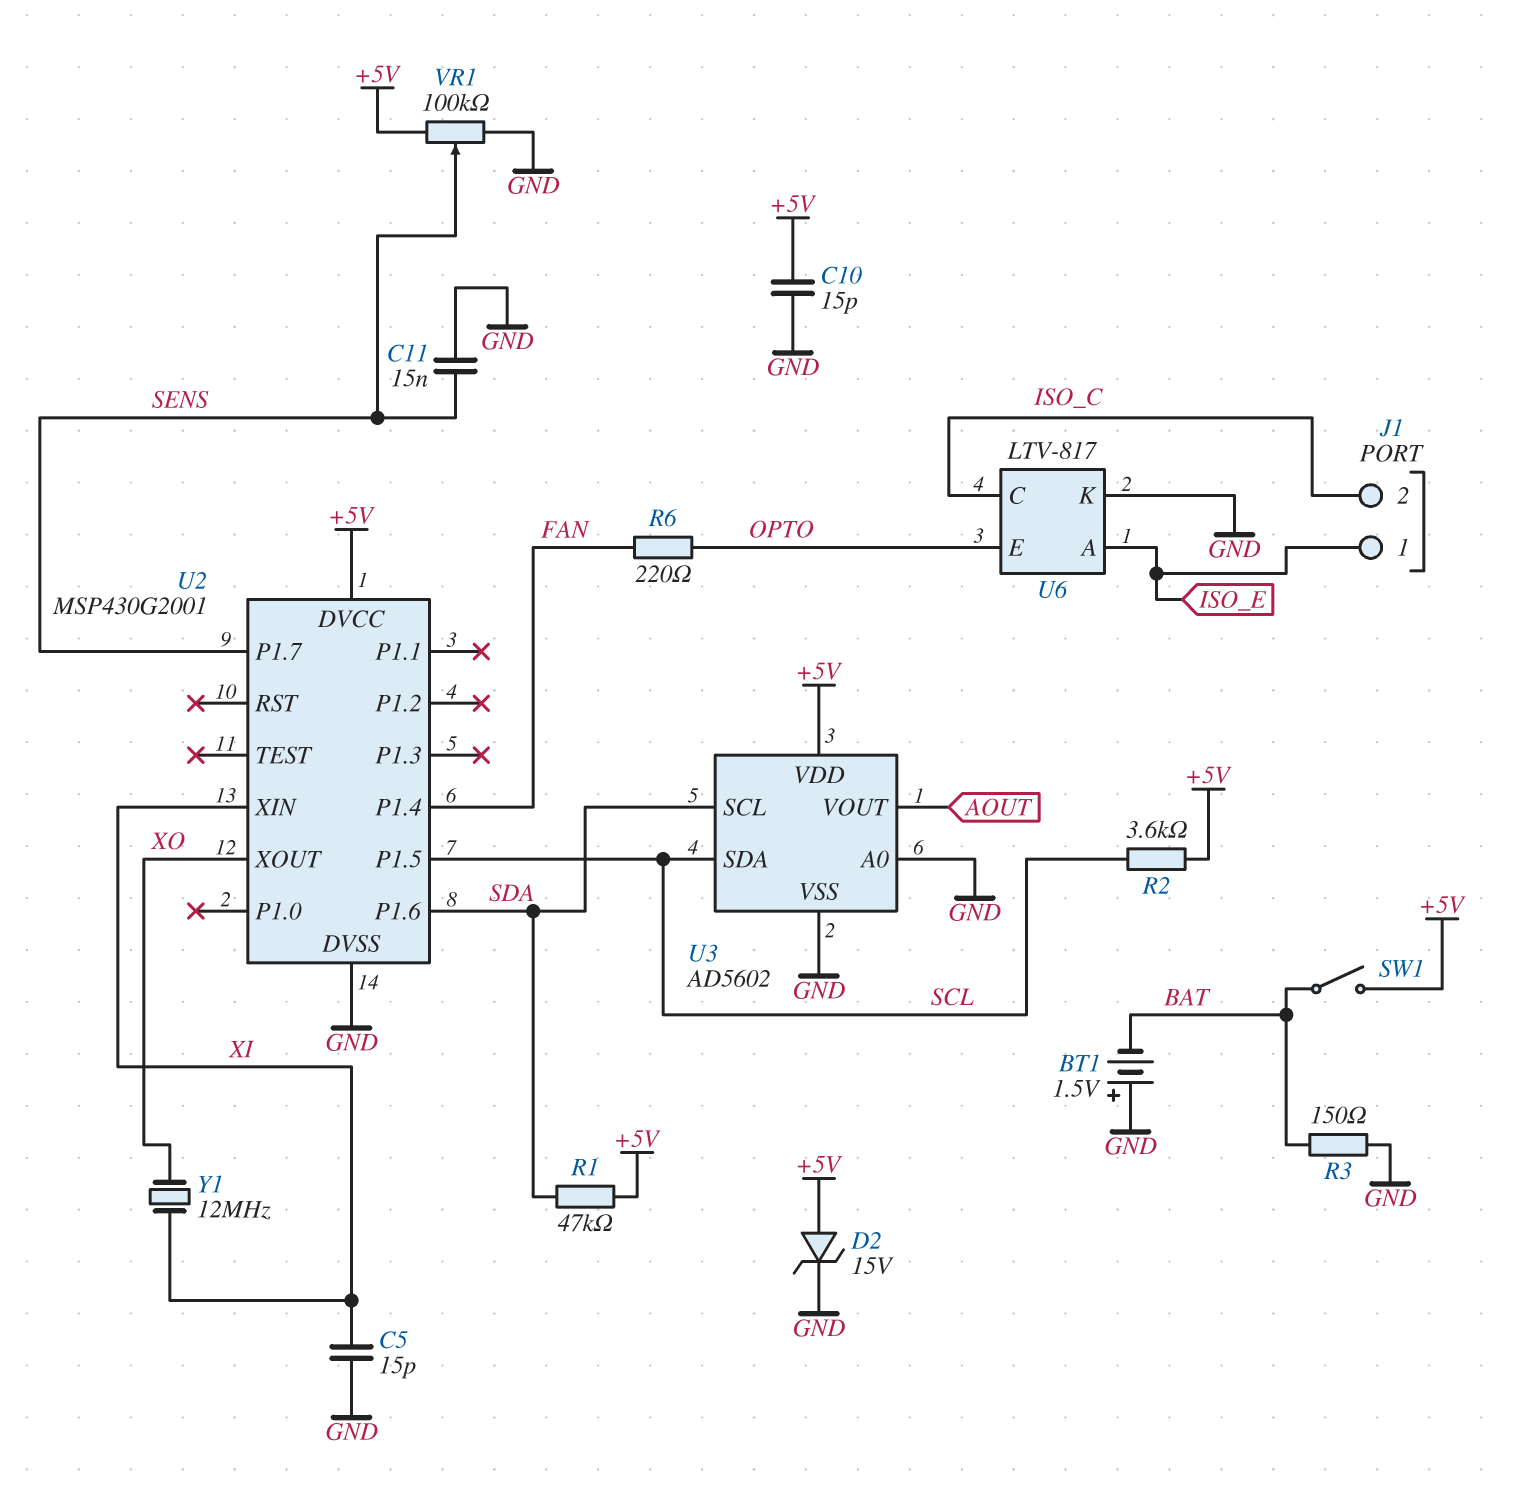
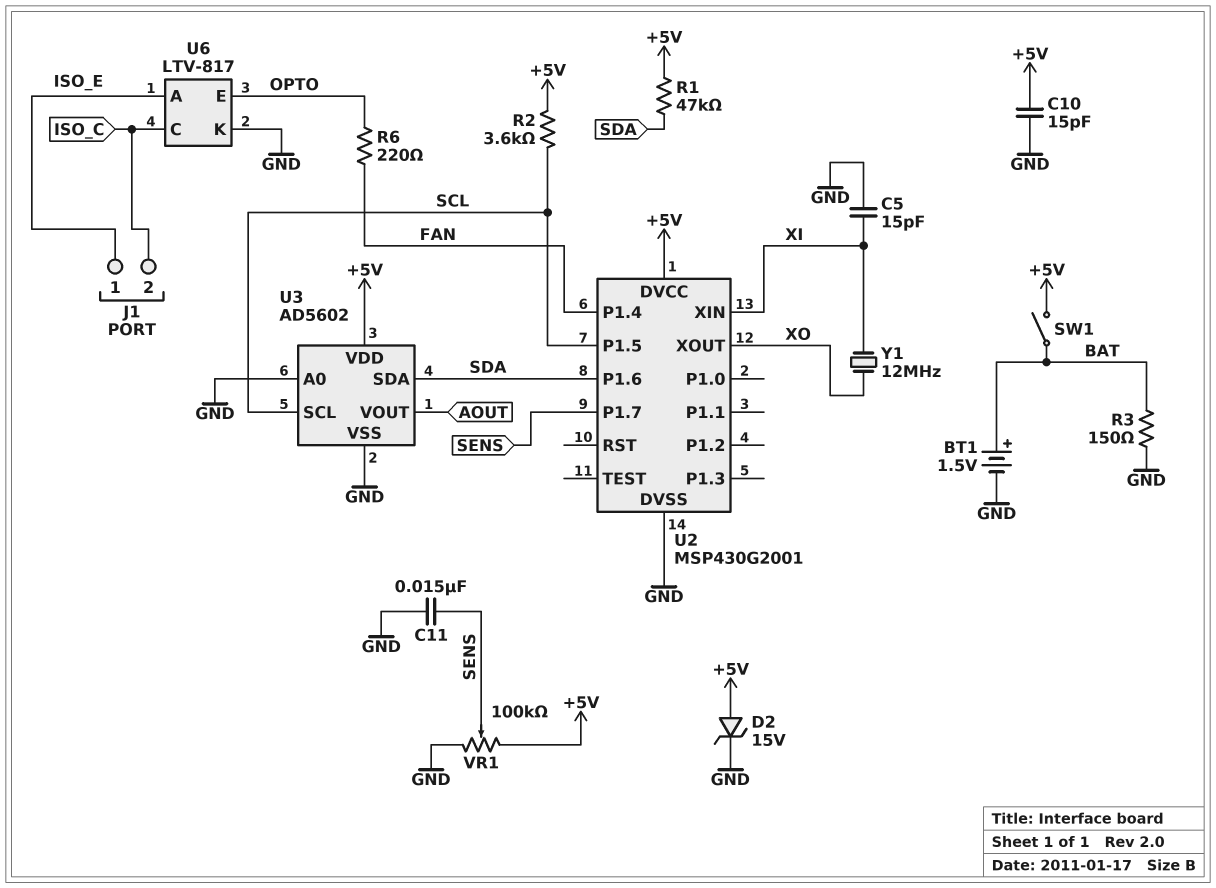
BT1: 1.5V (plus GND, minus BAT) -> 1.5V (plus BAT, minus GND)
U3 pin SCL: SDA -> SCL
U3 pin SDA: SCL -> SDA

